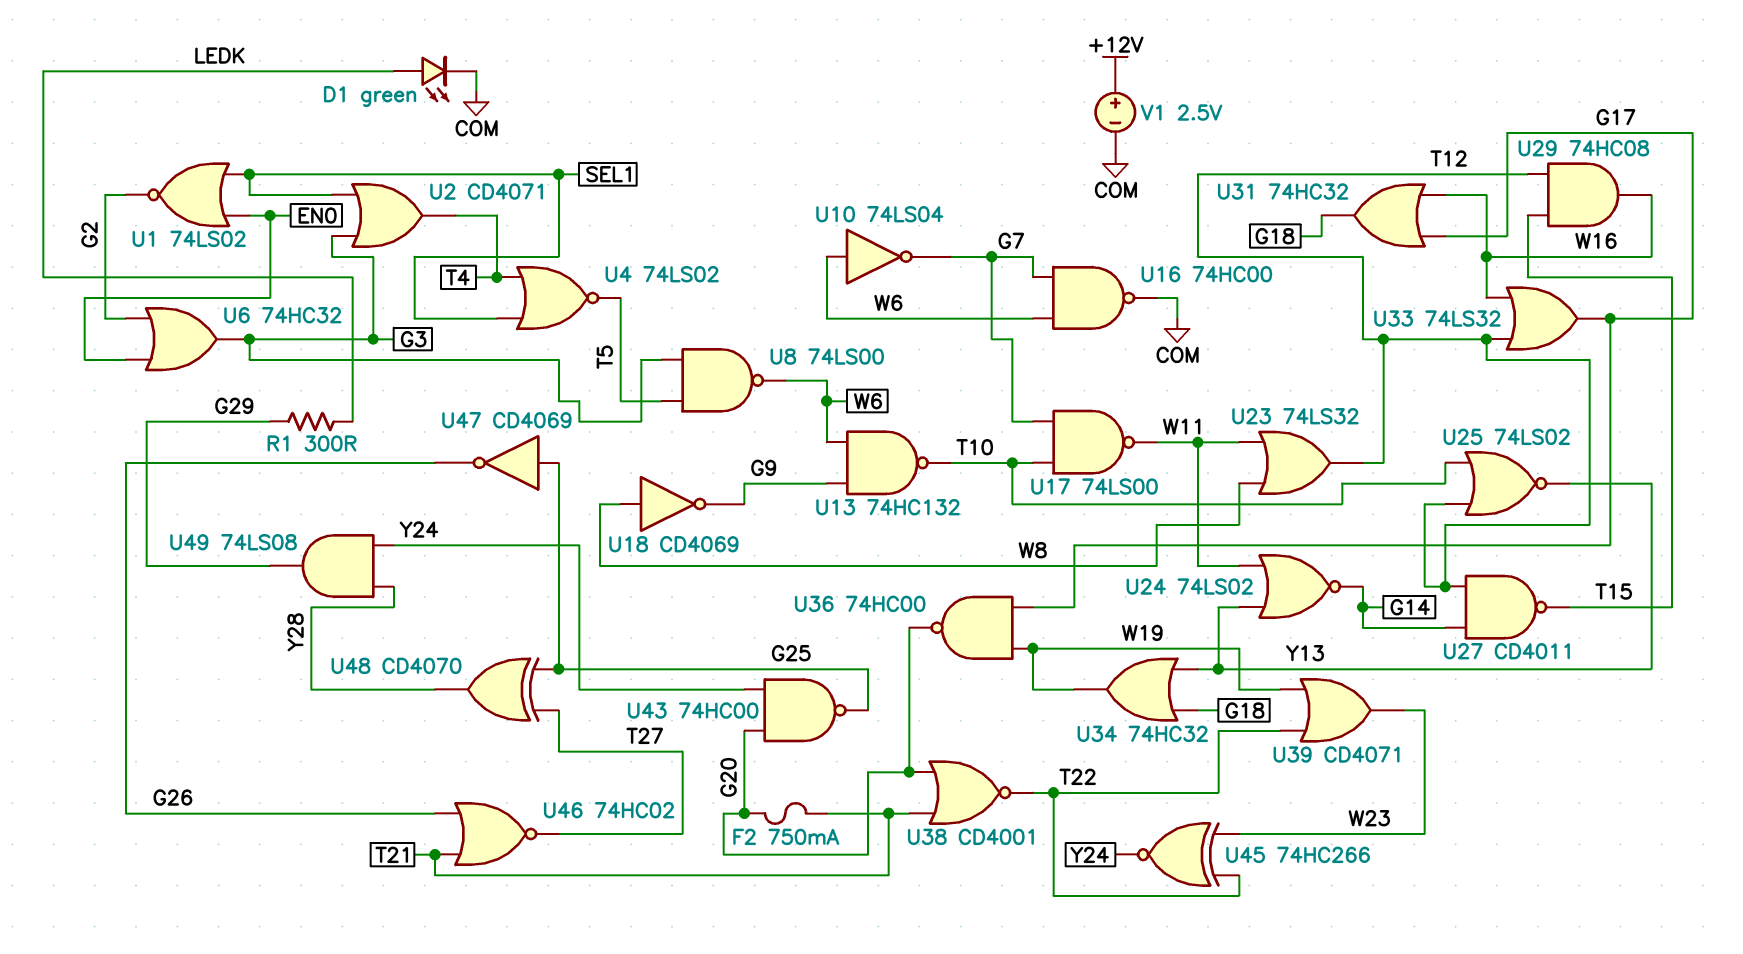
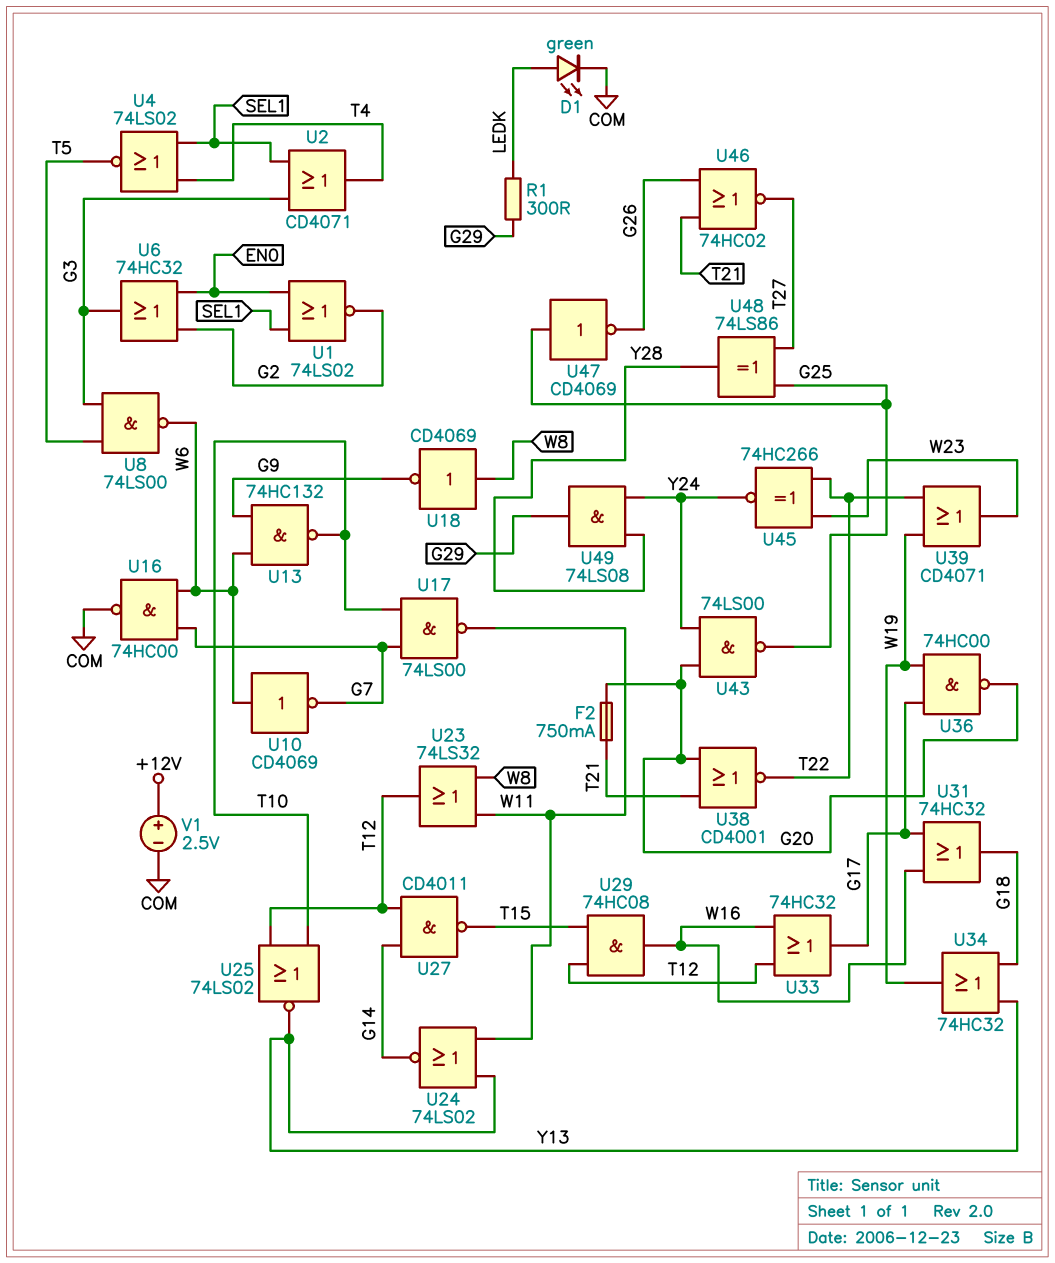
U10: NOT 74LS04 (in W6, out G7) -> NOT CD4069 (in W6, out G7)
U33: OR 74LS32 (in T12, in W16, out G17) -> OR 74HC32 (in T12, in W16, out G17)
U43: NAND 74HC00 (in G20, in Y24, out G25) -> NAND 74LS00 (in G20, in Y24, out G25)
U48: XOR CD4070 (in G25, in T27, out Y28) -> XOR 74LS86 (in G25, in T27, out Y28)

